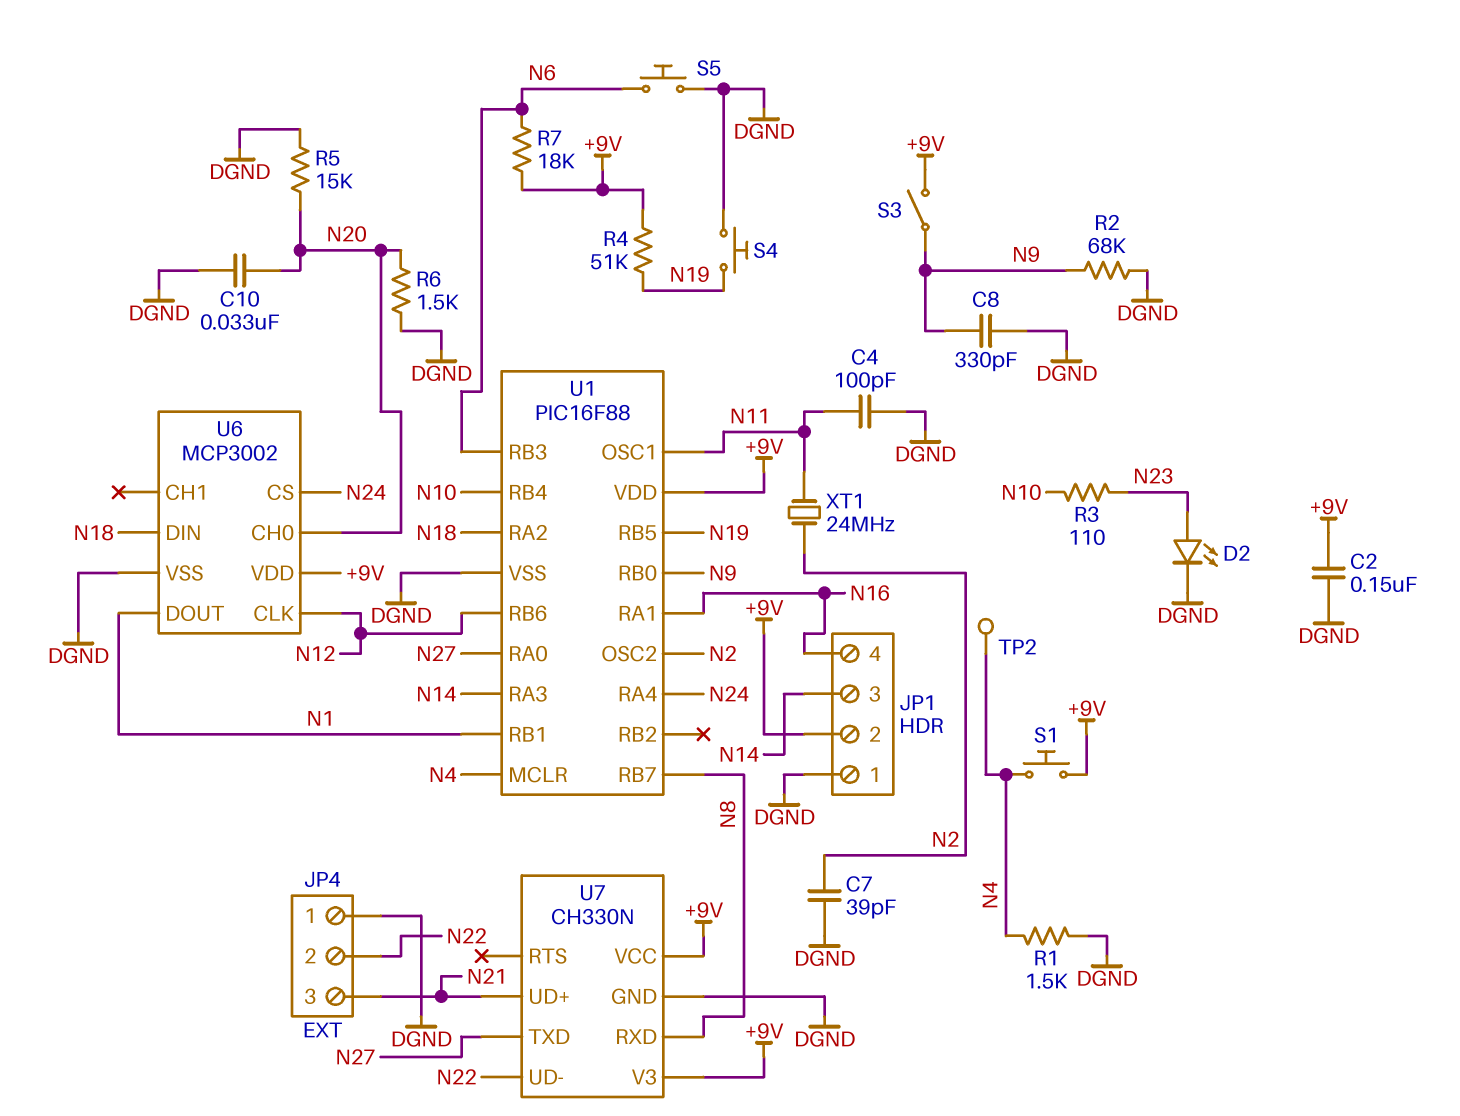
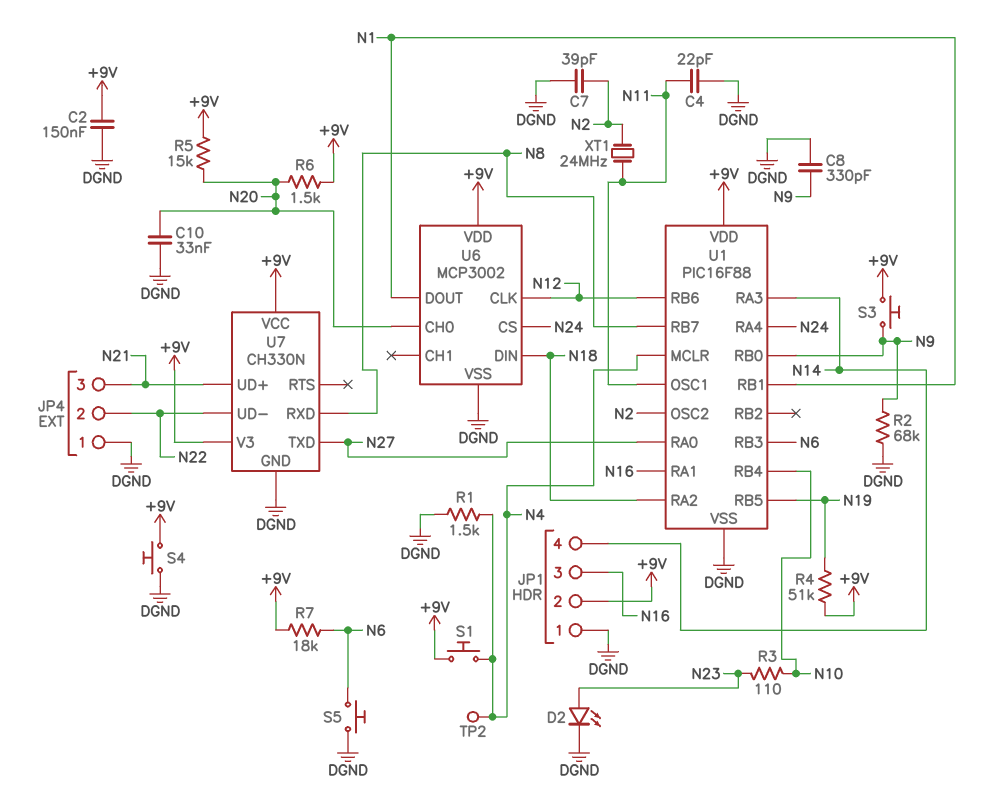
C4: 100pF (DGND, N11) -> 22pF (DGND, N11)
JP1 pin 3: N14 -> N16
JP1 pin 4: N16 -> N14
R5: 15k (DGND, N20) -> 15k (+9V, N20)
R6: 1.5k (DGND, N20) -> 1.5k (+9V, N20)
S3: switch (+9V, N9) -> button (+9V, N9)
S4: button (DGND, N19) -> button (+9V, DGND)

